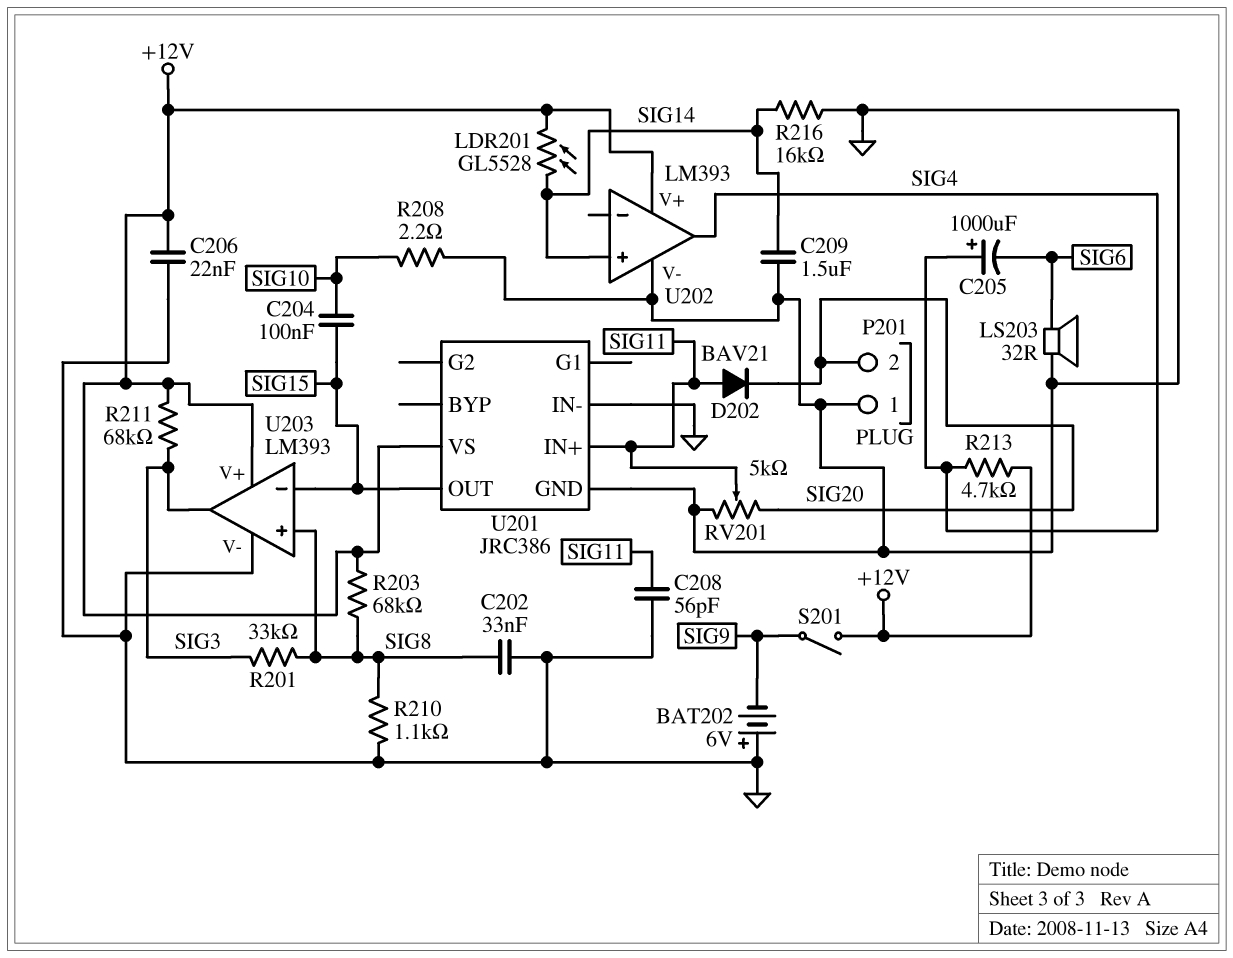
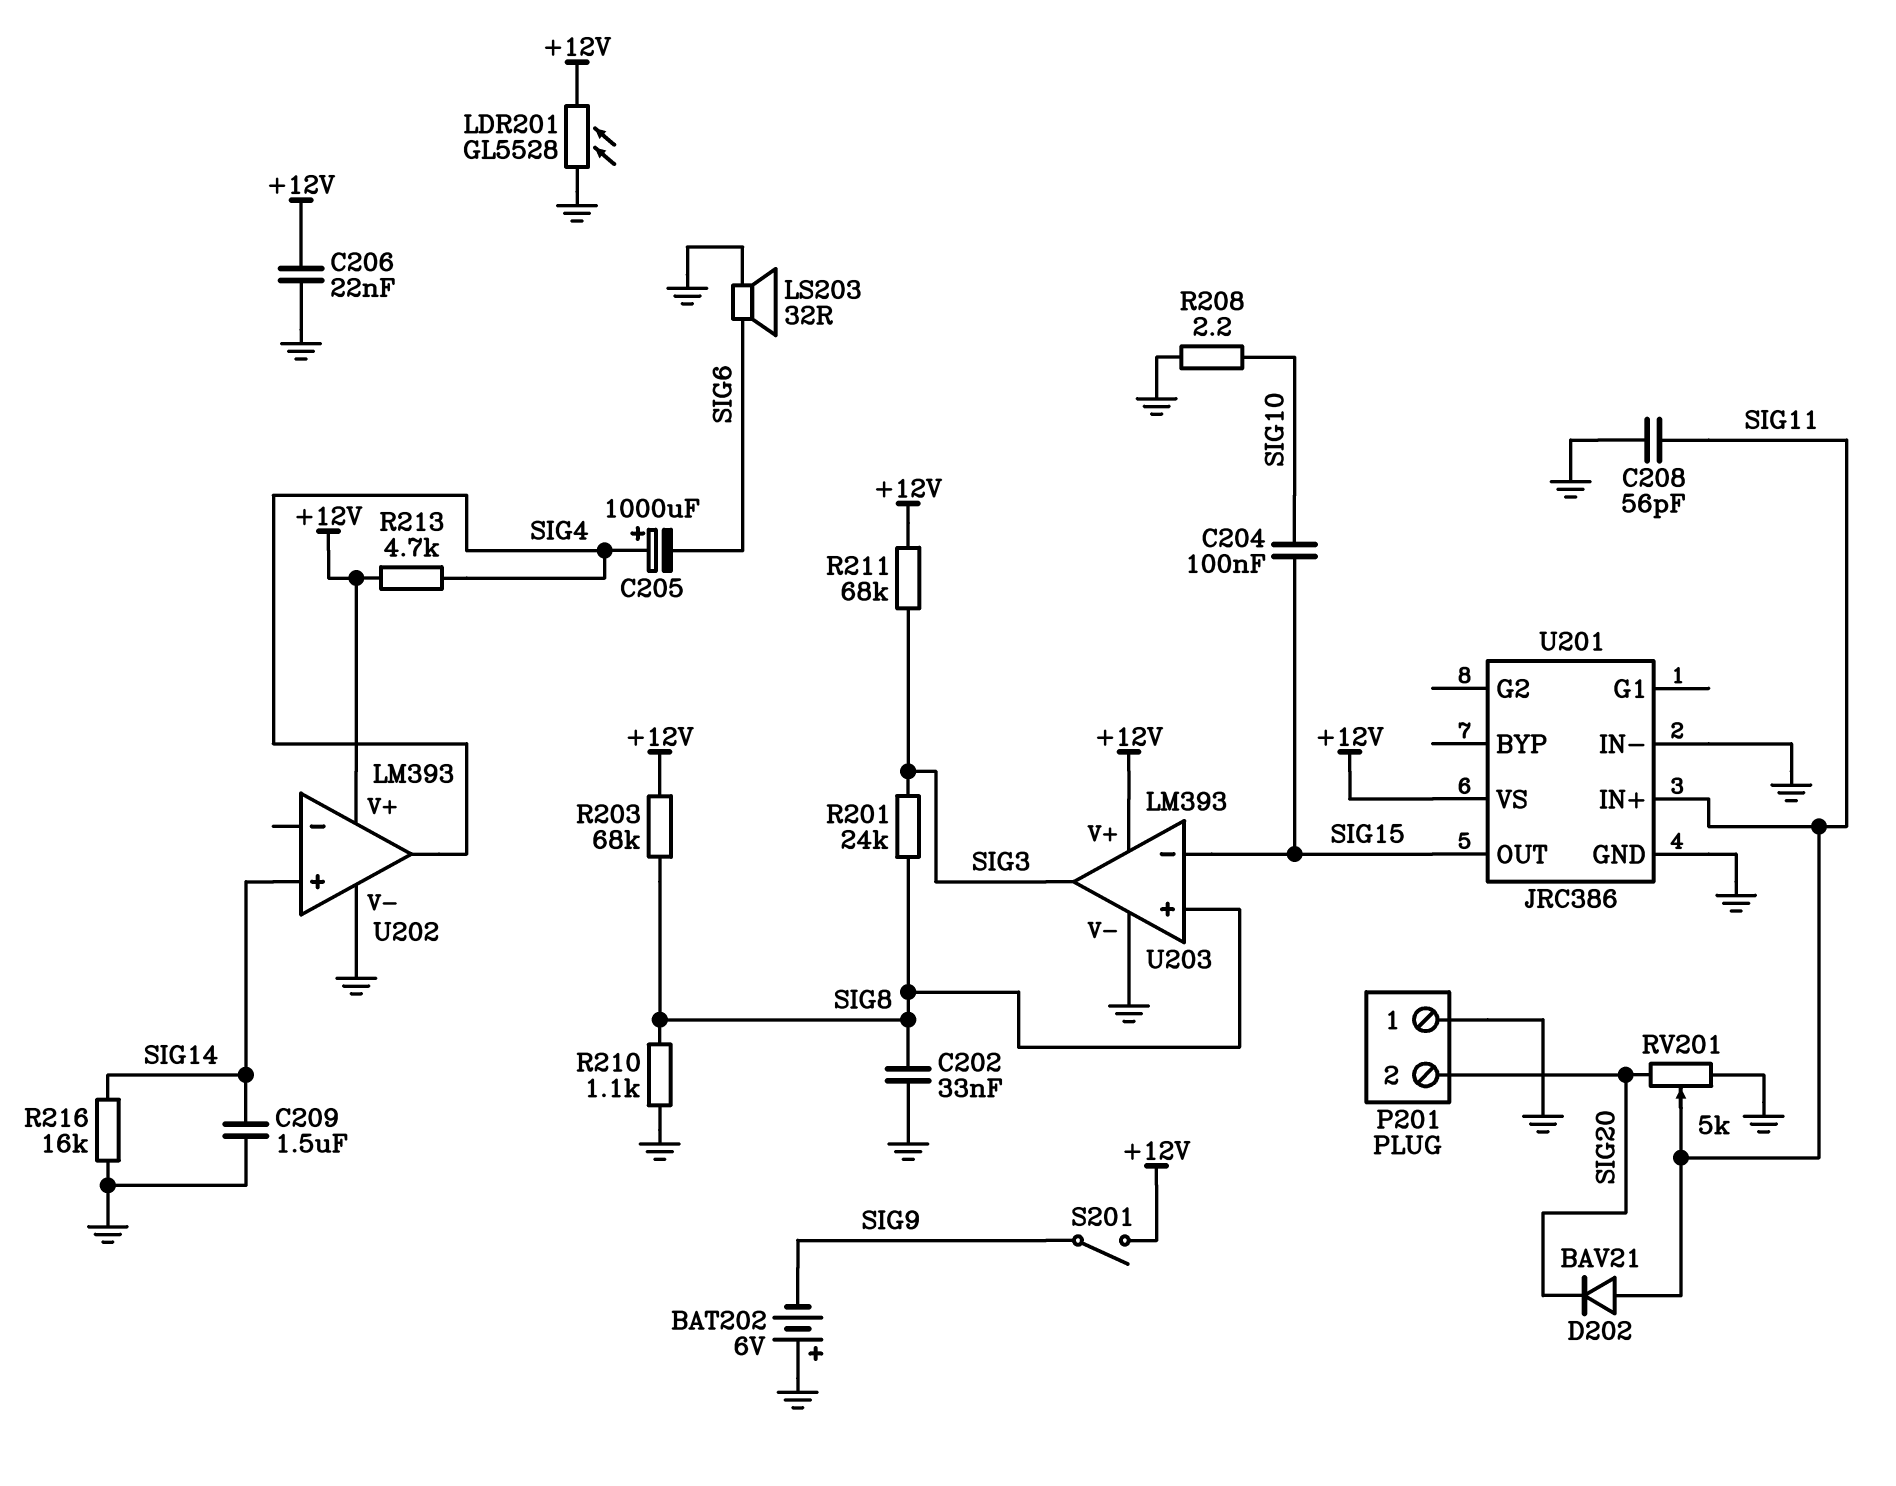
LDR201: GL5528 (+12V, SIG14) -> GL5528 (+12V, GND)
R201: 33k (SIG3, SIG8) -> 24k (SIG3, SIG8)

